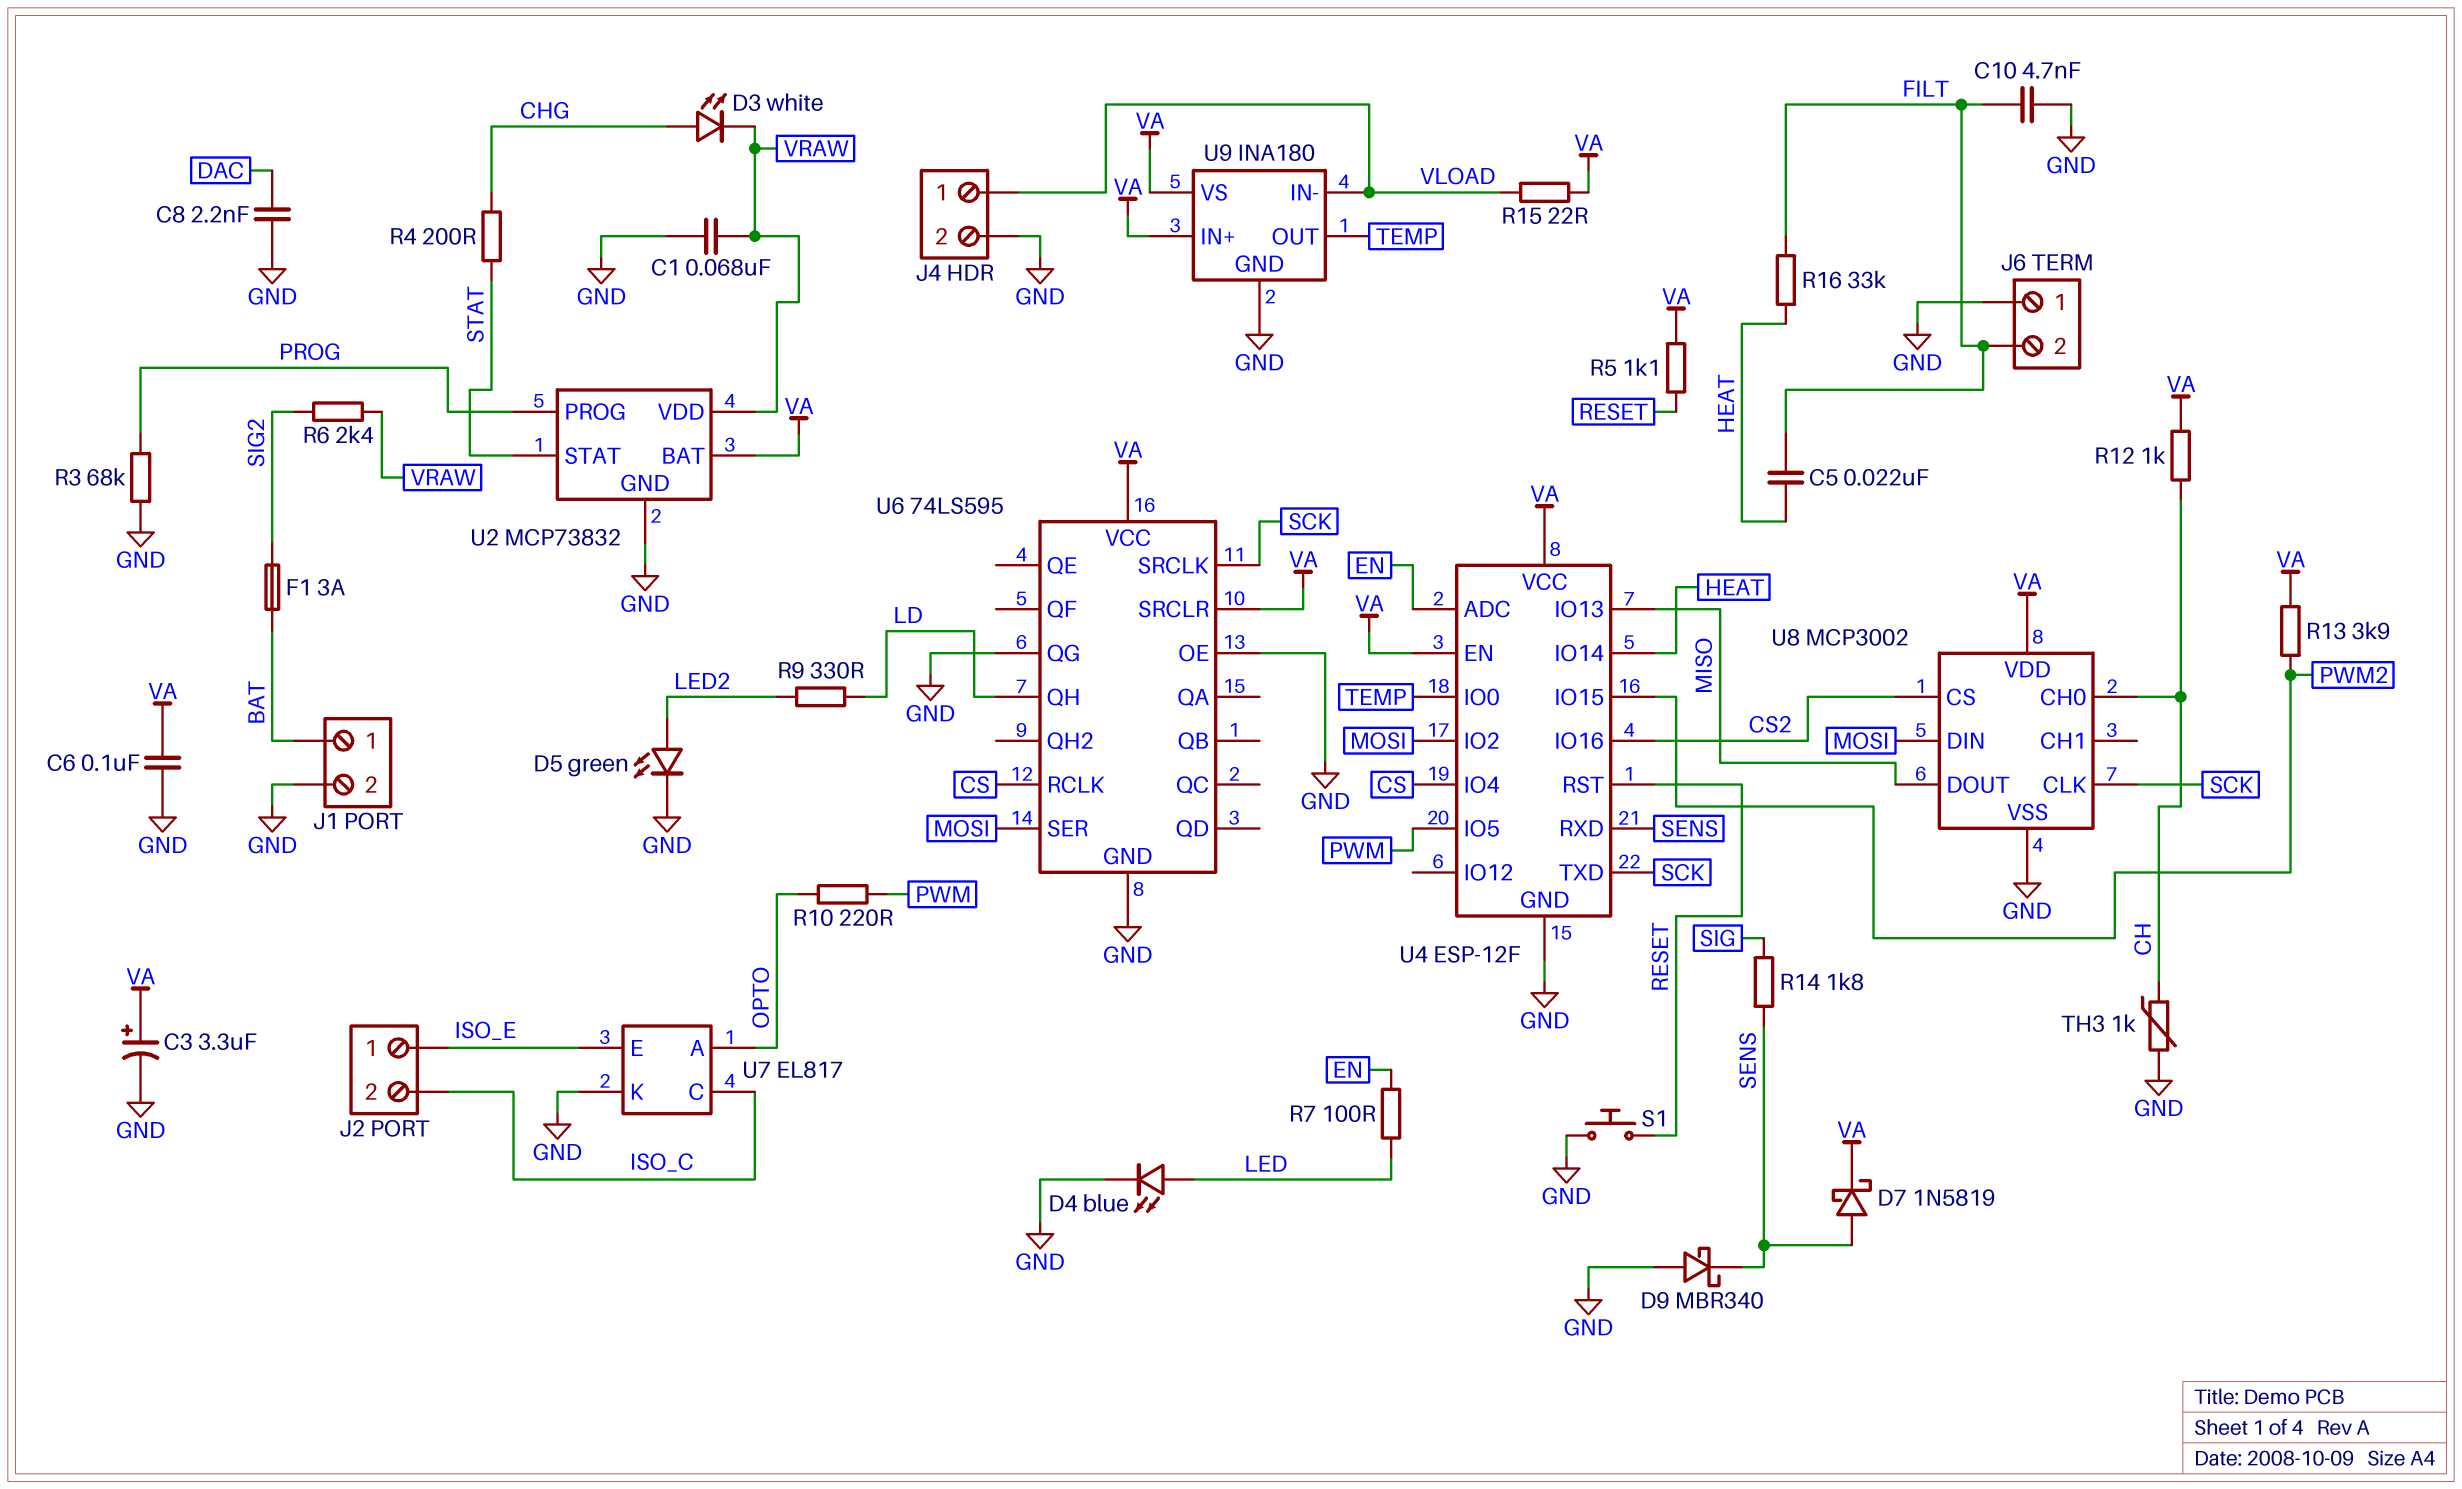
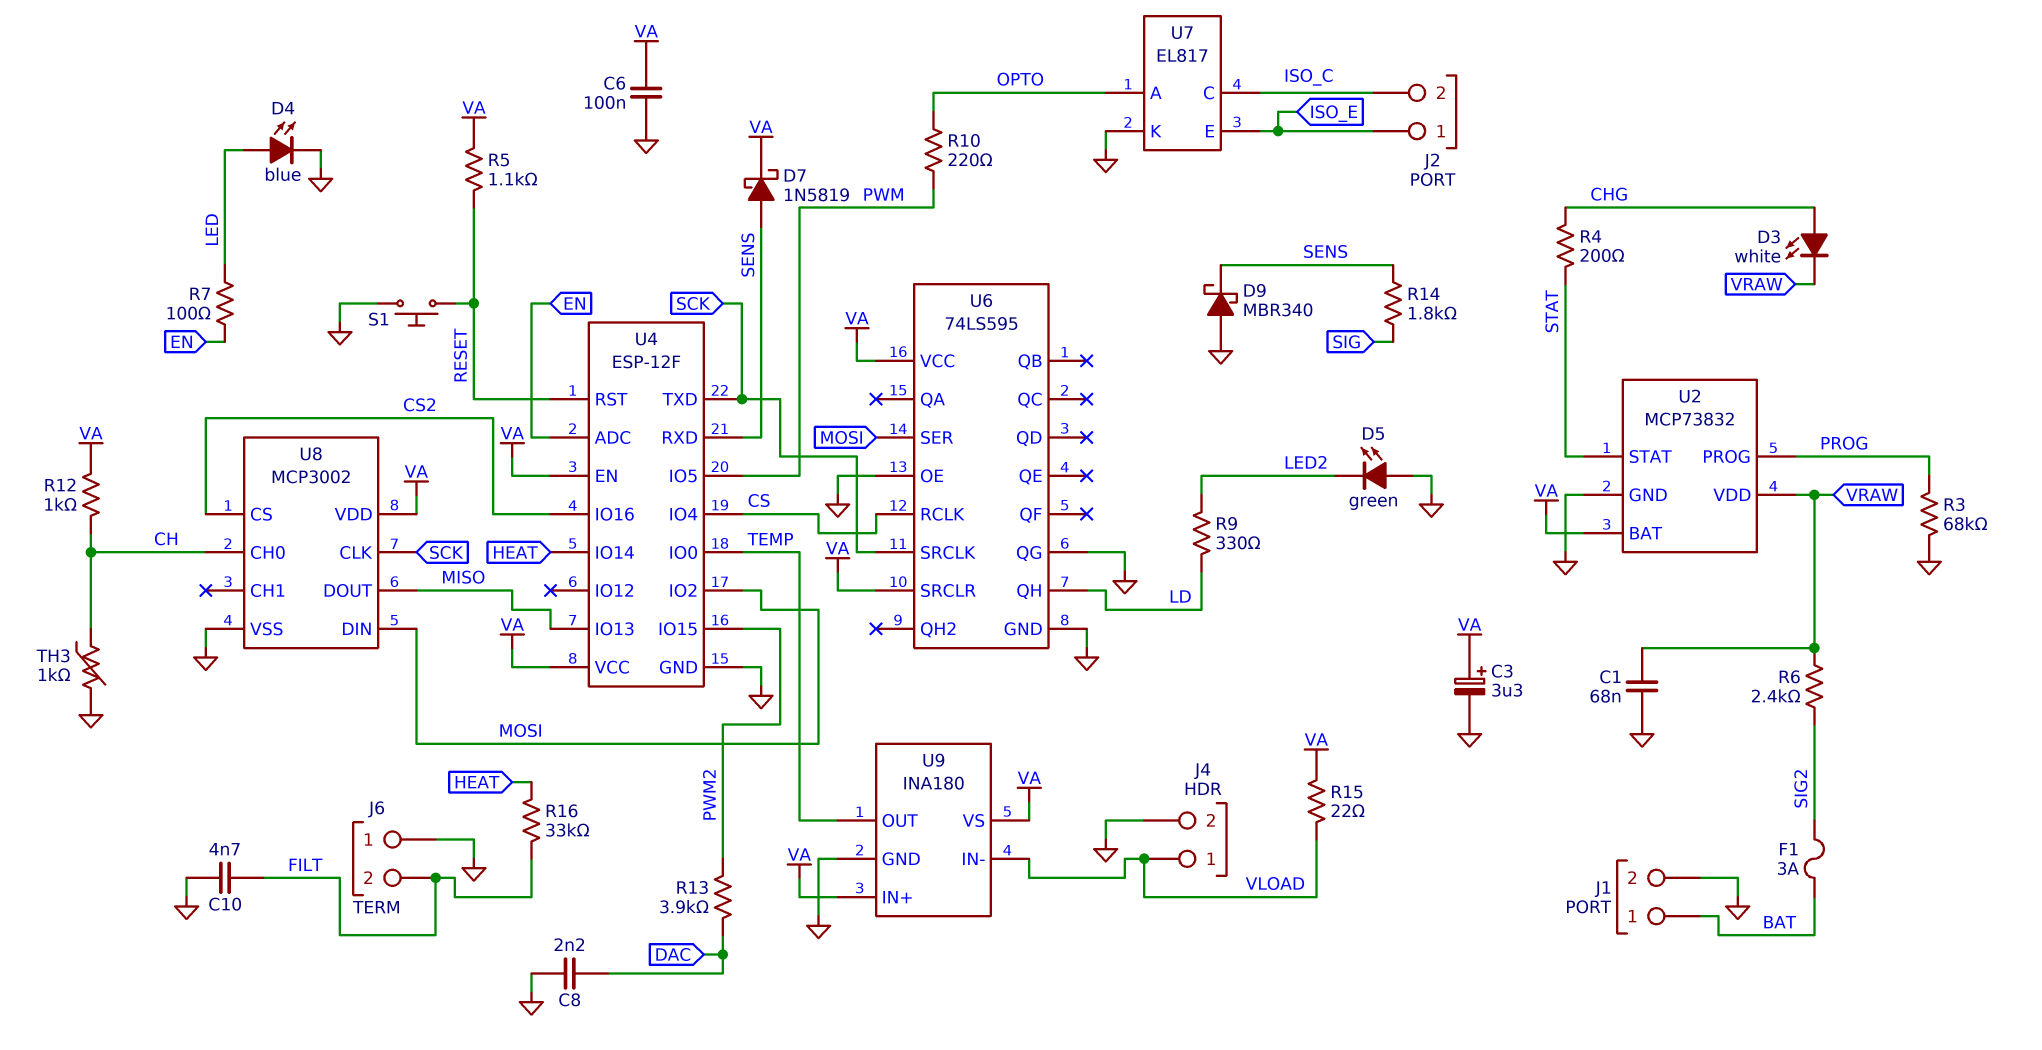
C5: 22nF (FILT, HEAT) -> none
D5: LED green (A LED2, K GND) -> LED green (A GND, K LED2)
R13: 3.9k (PWM2, VA) -> 3.9k (DAC, PWM2)

